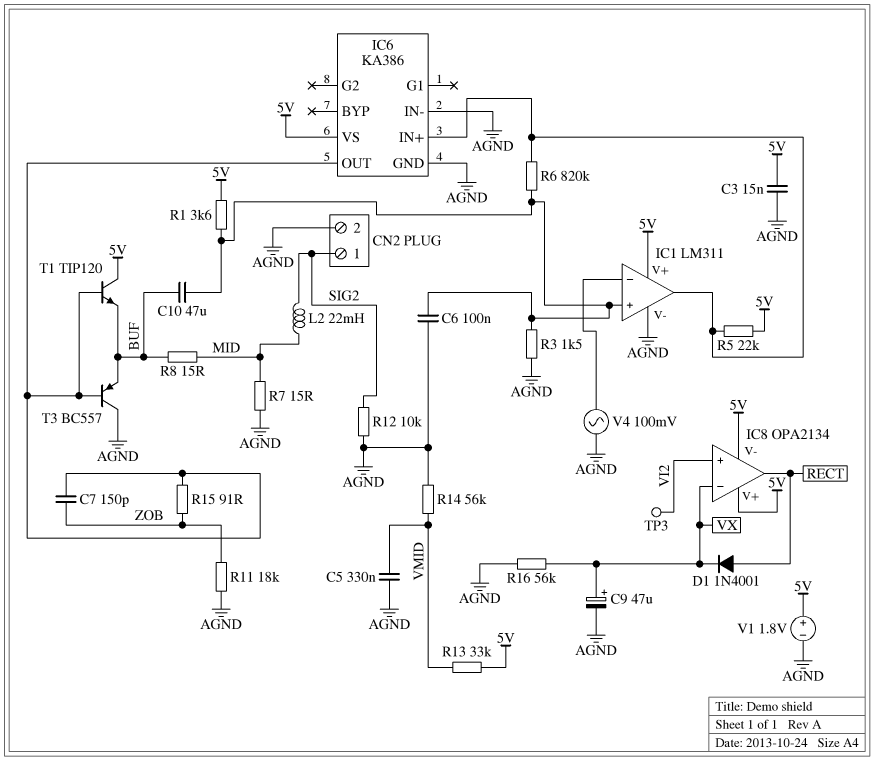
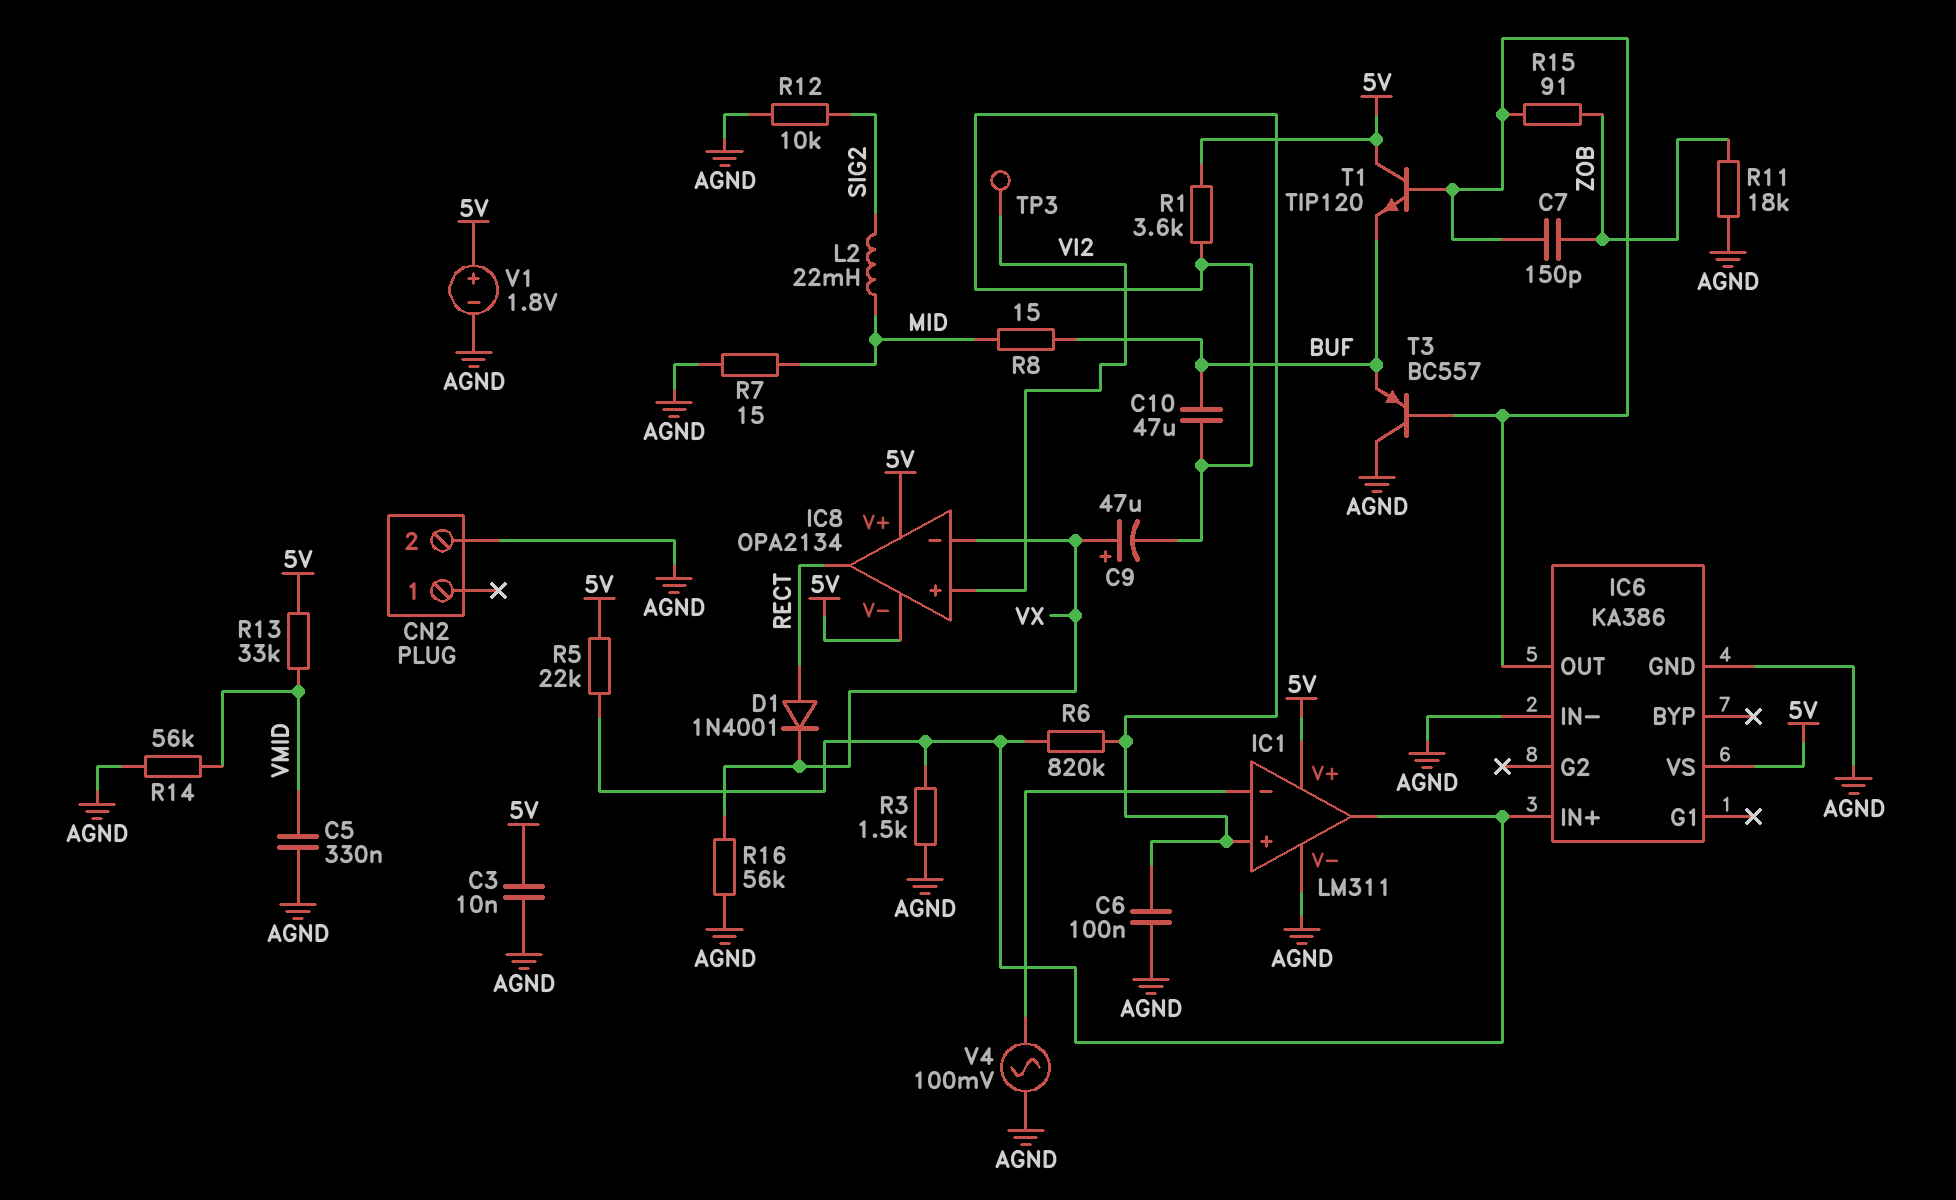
C3: 15nF (5V, AGND) -> 10nF (5V, AGND)
C9: 47uF (plus VX, minus AGND) -> 47uF (plus VX, minus IC1/in+)
CN2 pin 1: SIG2 -> none
R3: 1.5k (AGND, IC1/in+) -> 1.5k (AGND, IC1/out)

